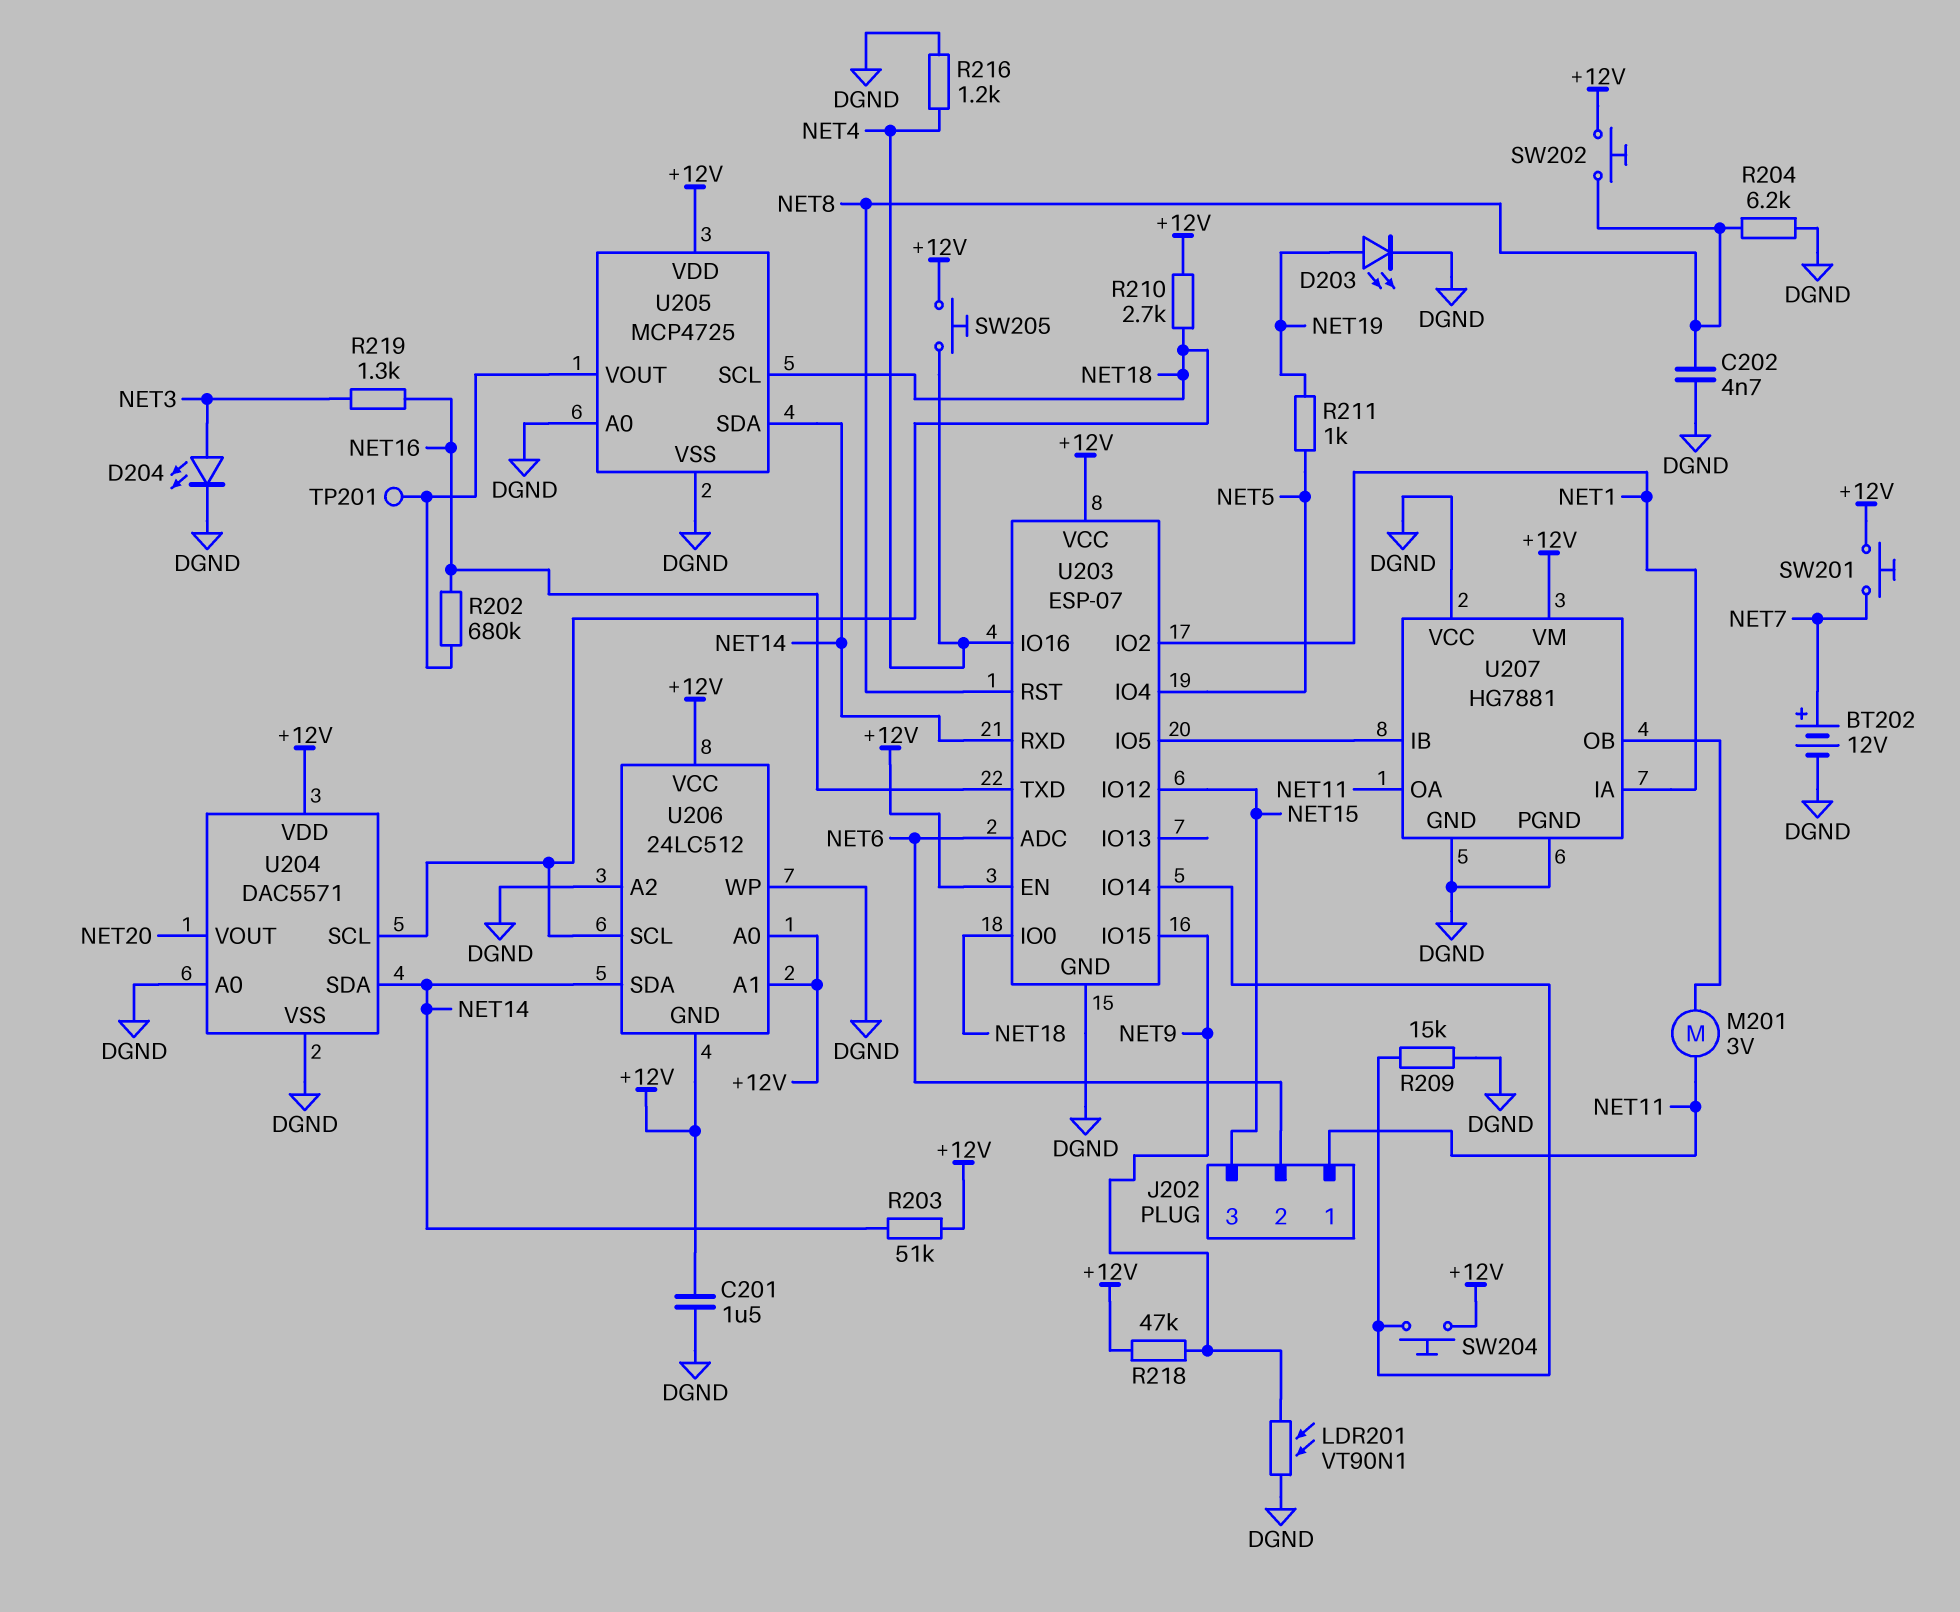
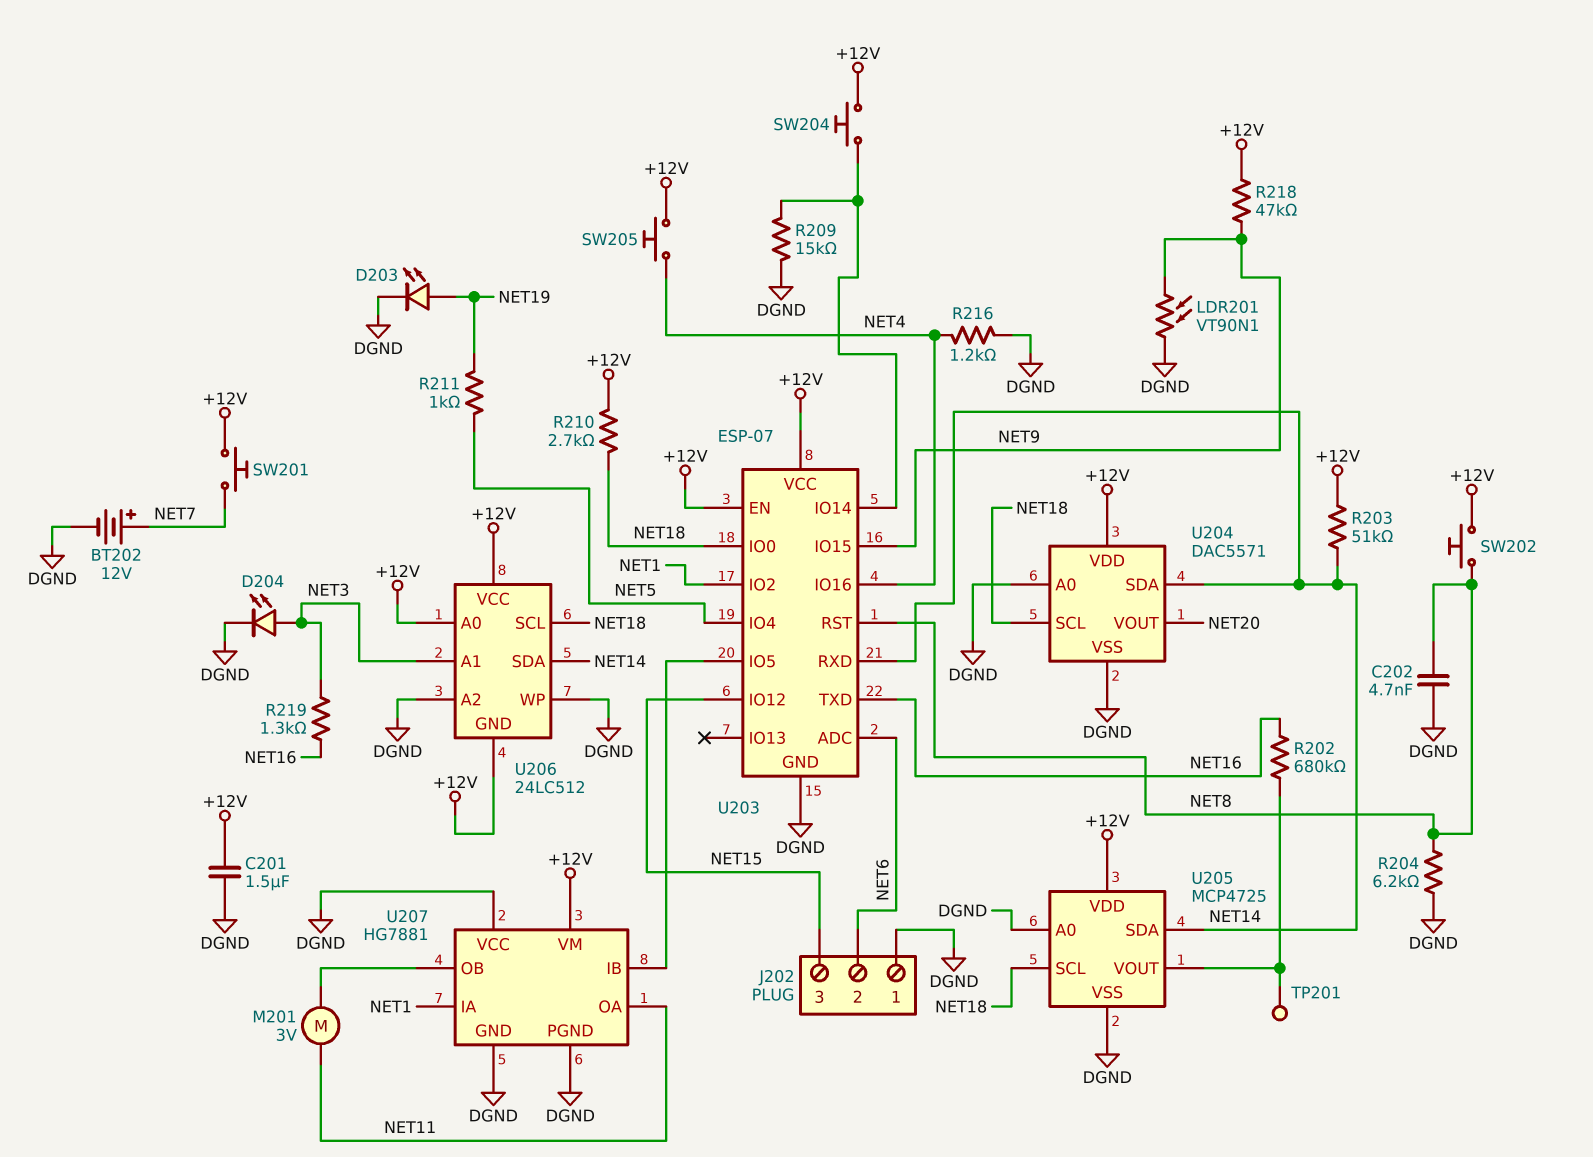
J202 pin 1: NET11 -> DGND
U206 pin A1: +12V -> NET3

